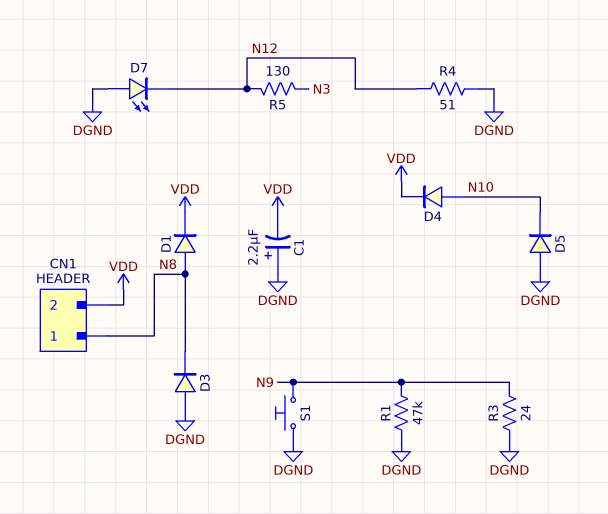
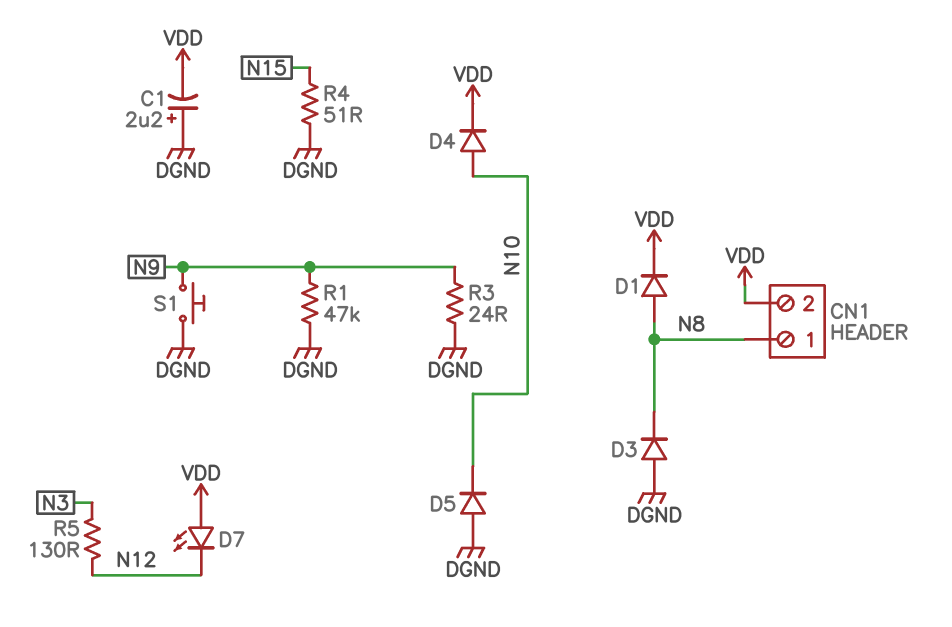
D7: LED (A DGND, K N12) -> LED (A VDD, K N12)
R4: 51 (DGND, N12) -> 51 (DGND, N15)

